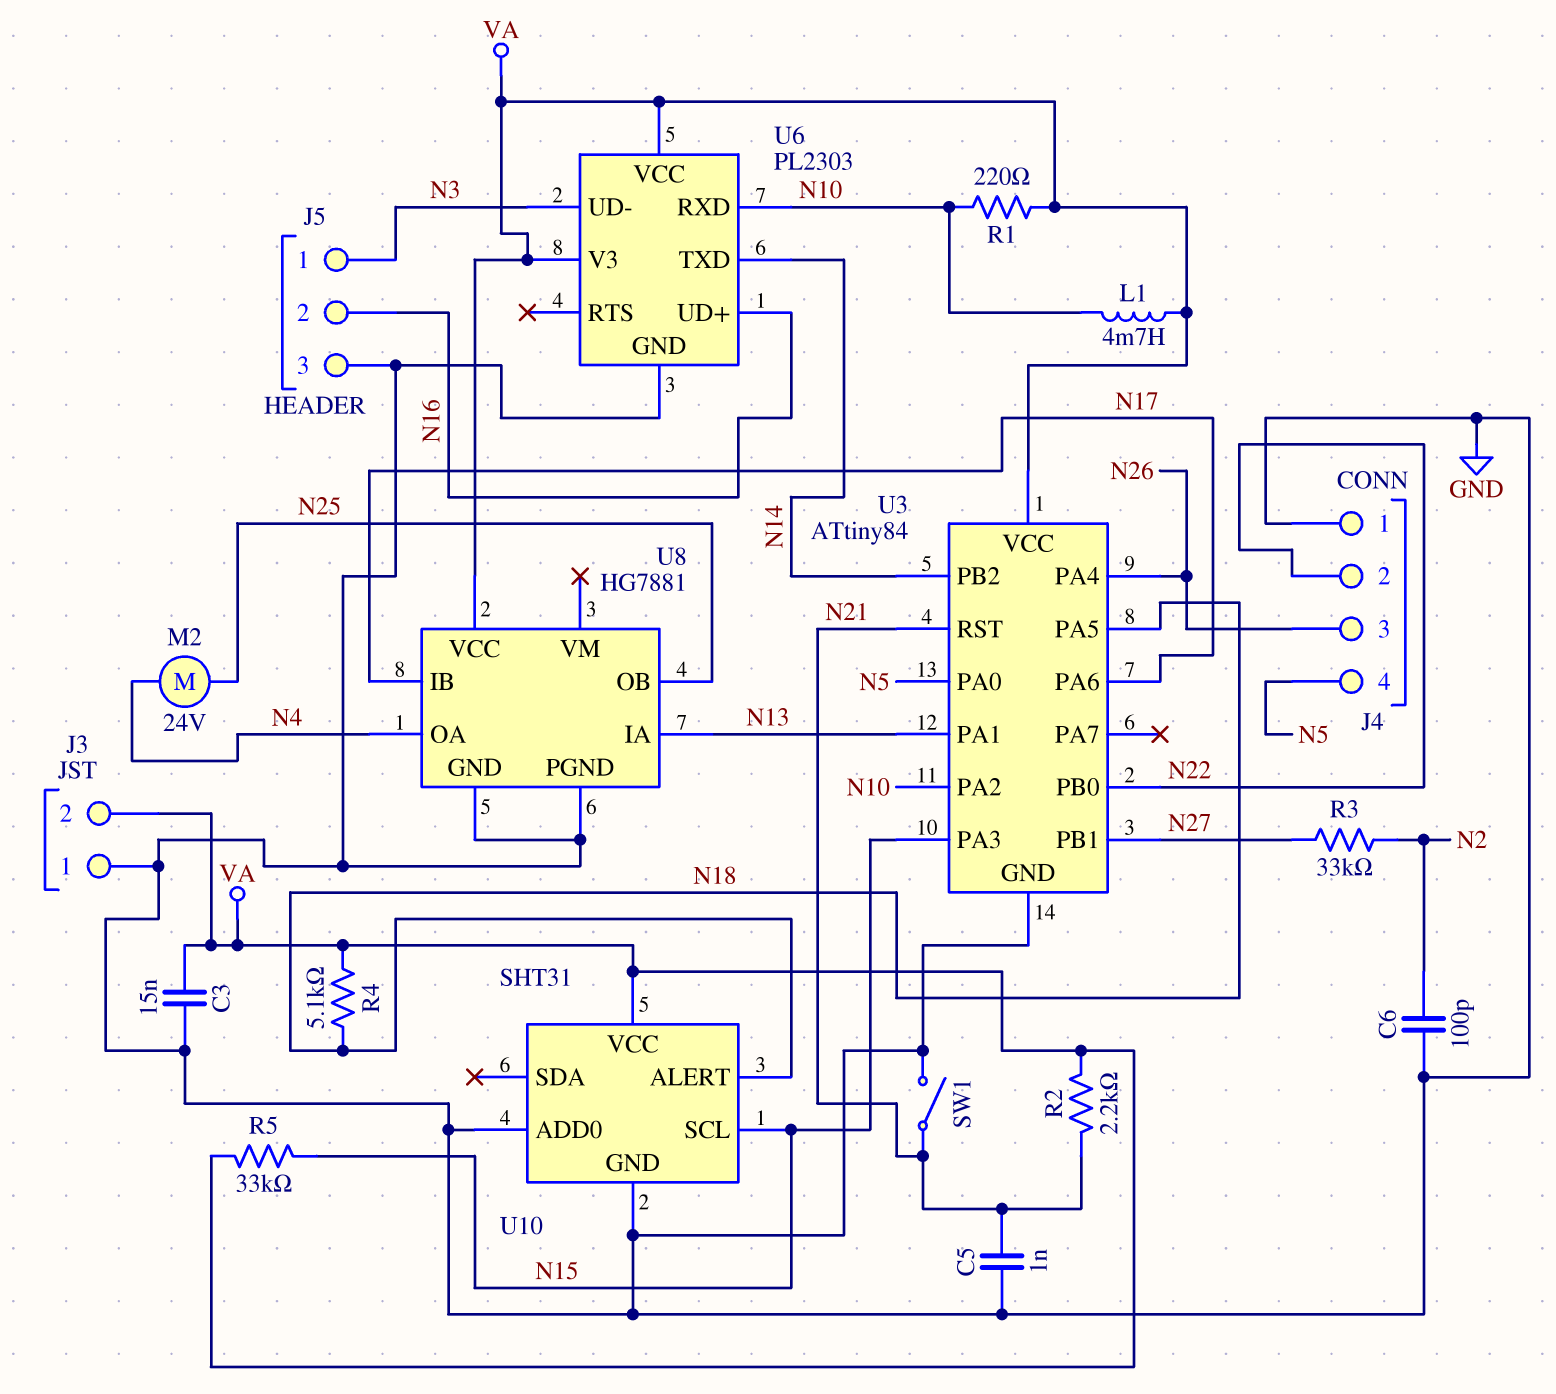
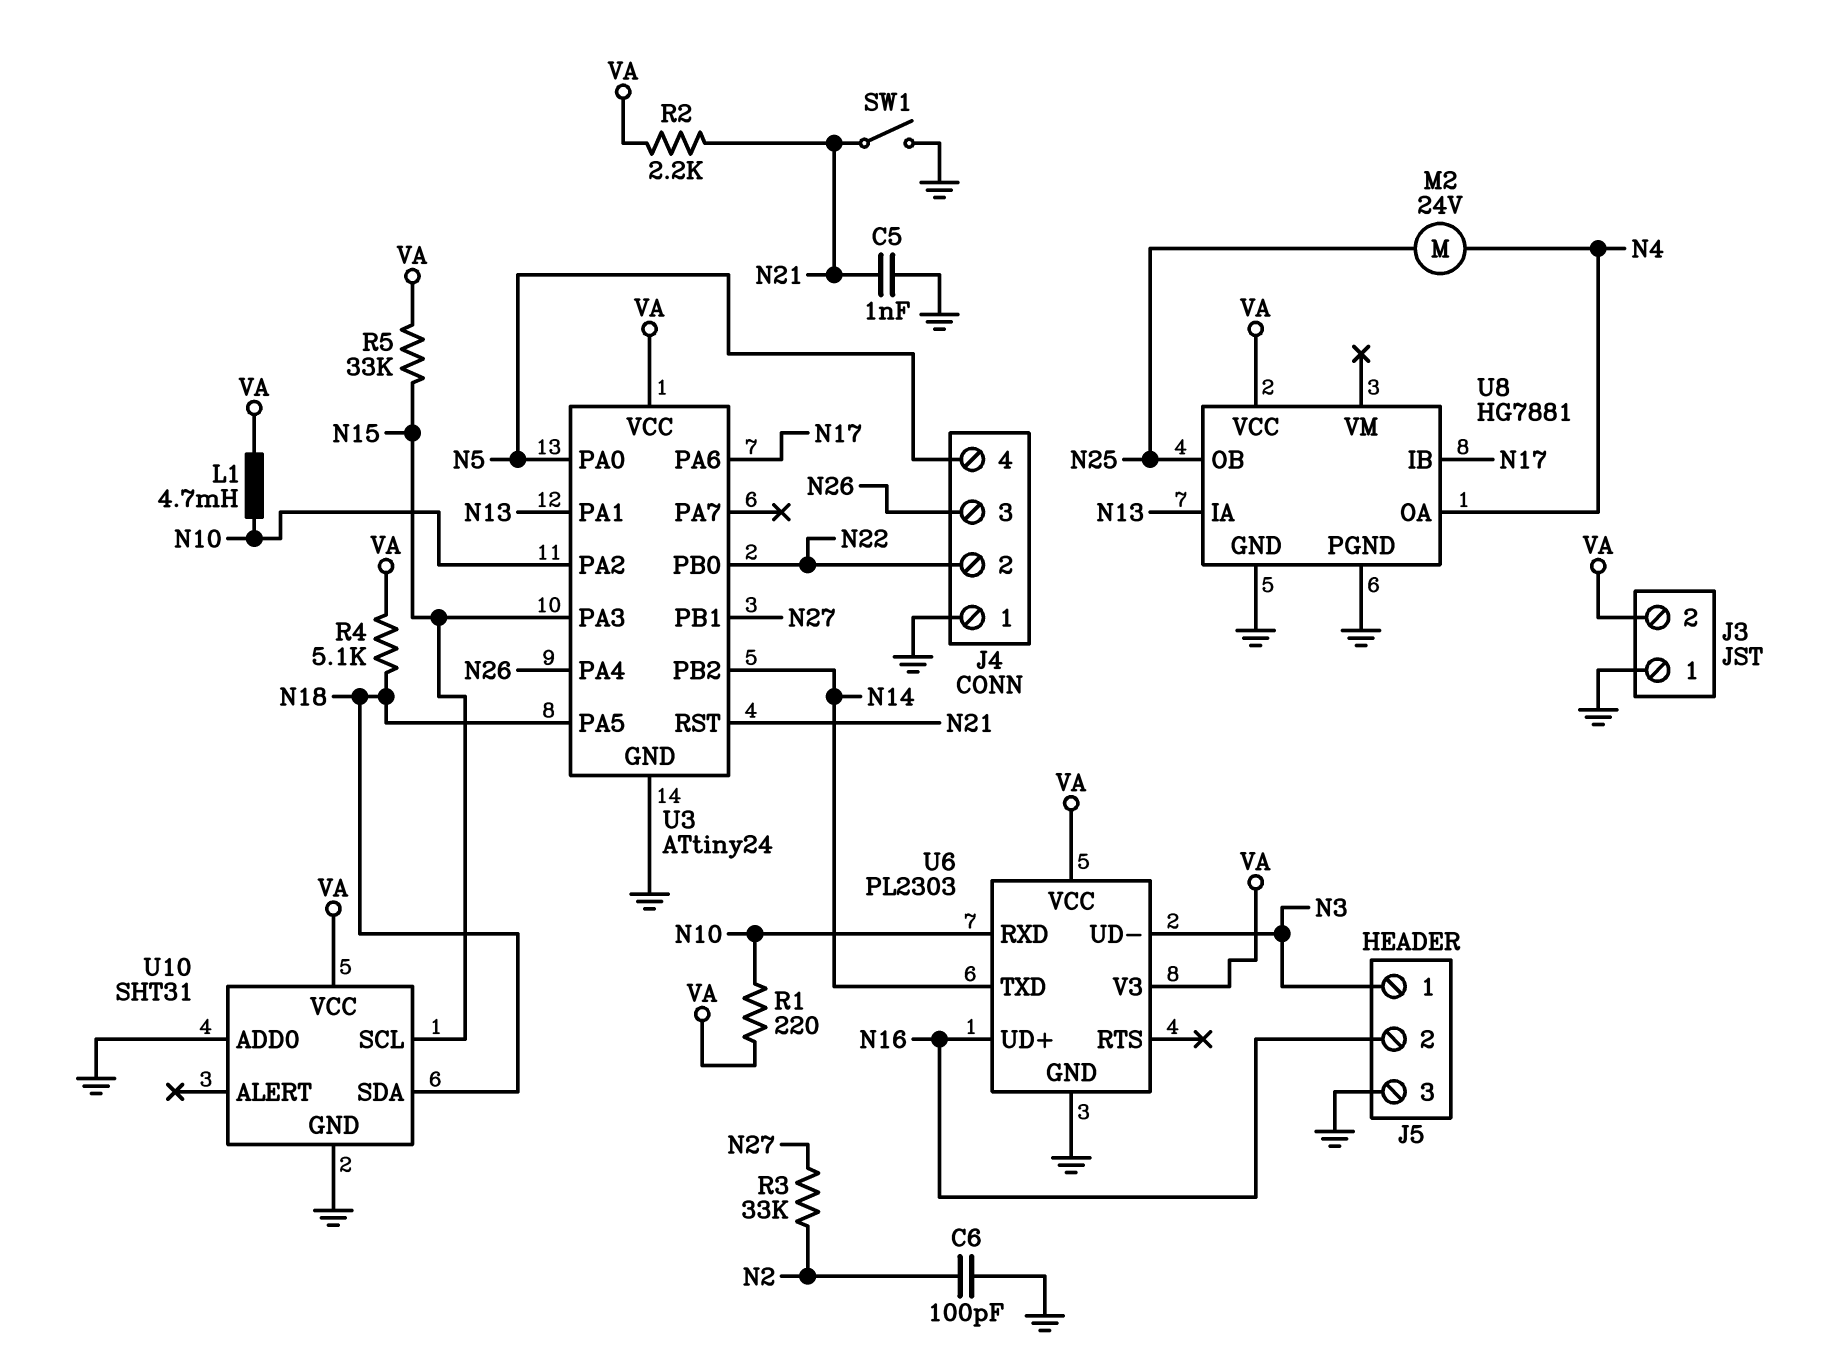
C3: 15nF (GND, VA) -> none
U3: ATtiny84 -> ATtiny24
U10 pin ALERT: N18 -> none
U10 pin SDA: none -> N18

